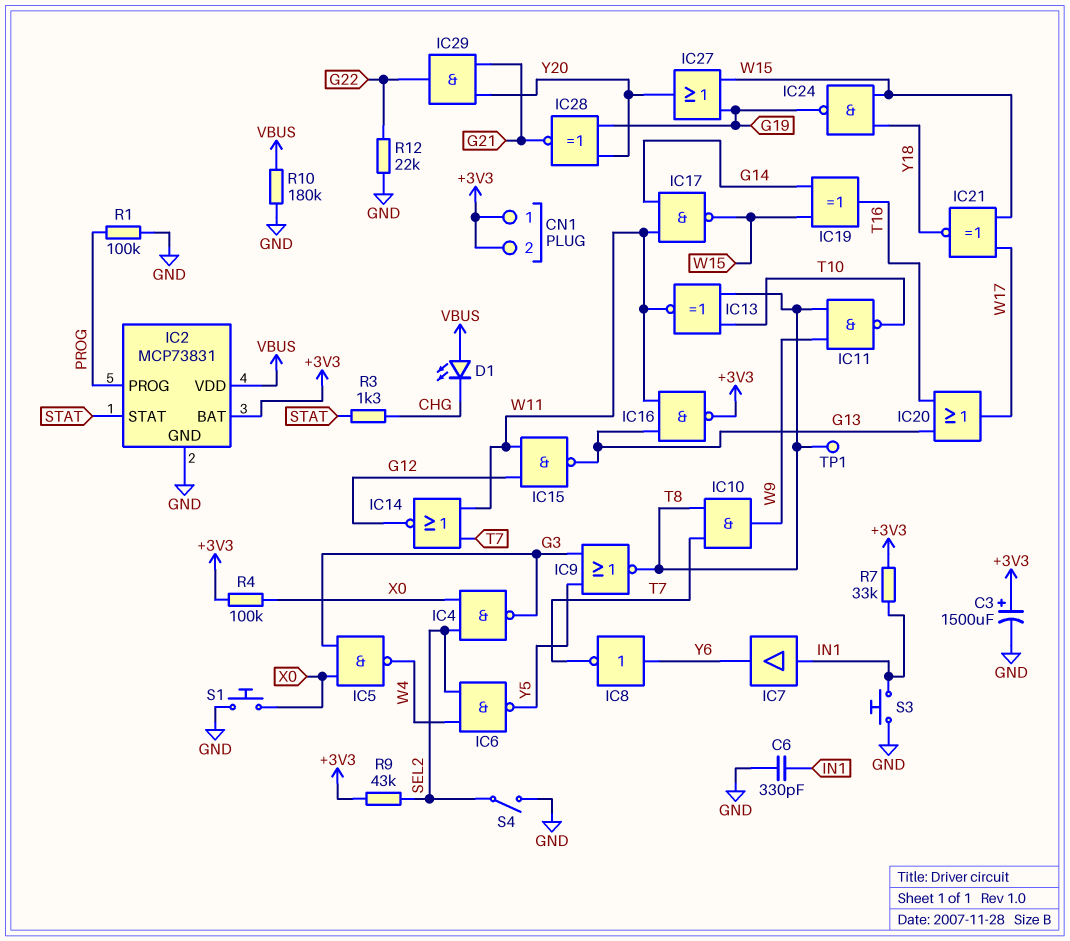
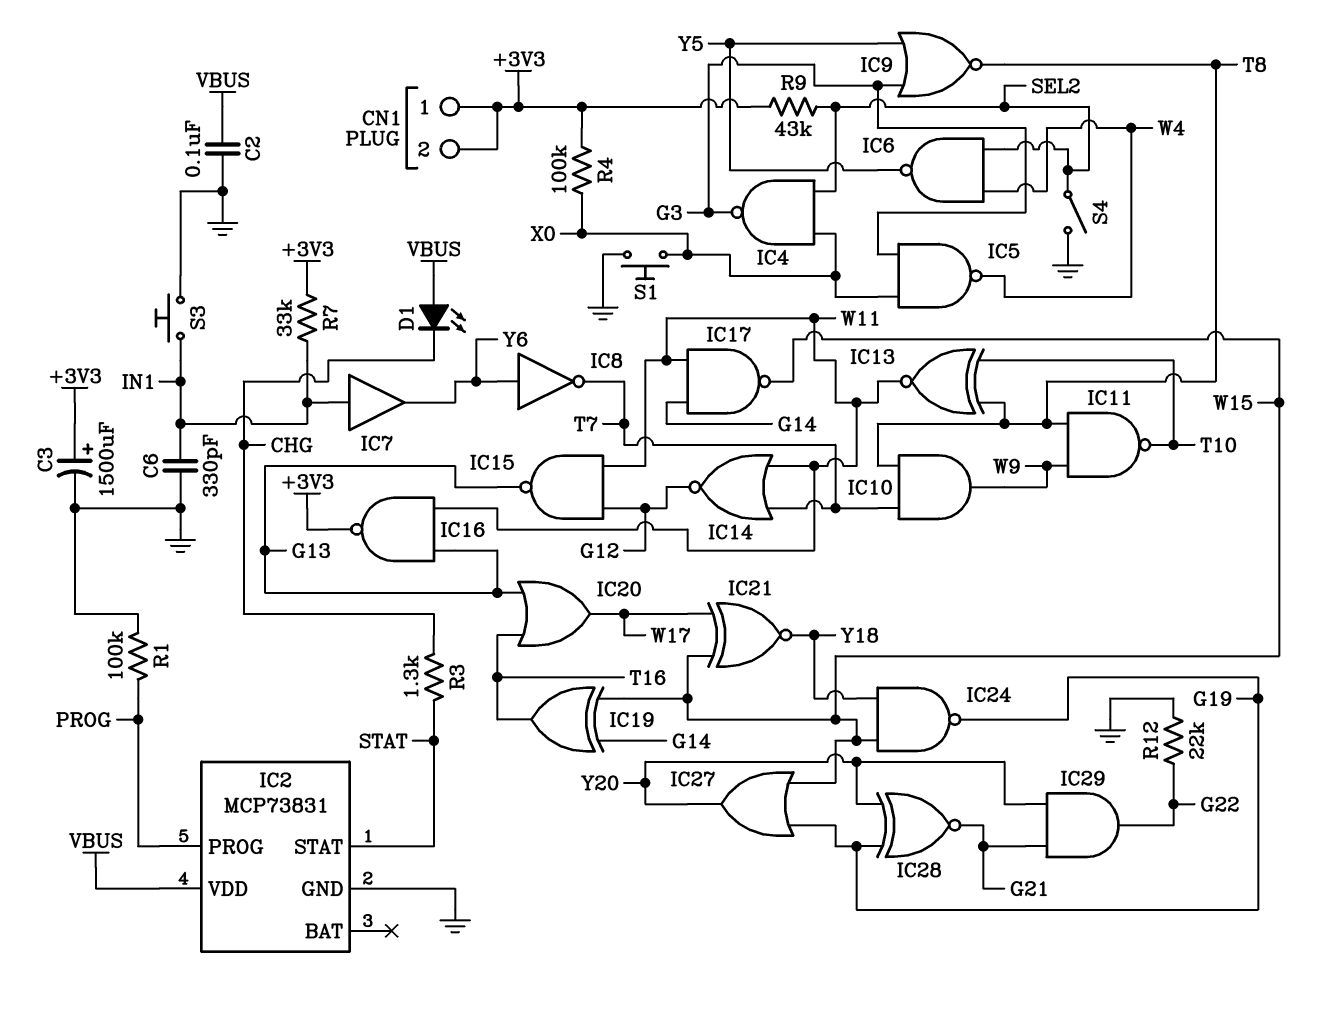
C2: none -> 100nF (GND, VBUS)
IC2 pin BAT: +3V3 -> none
R10: 180k (GND, VBUS) -> none
TP1: test point (T8) -> none

